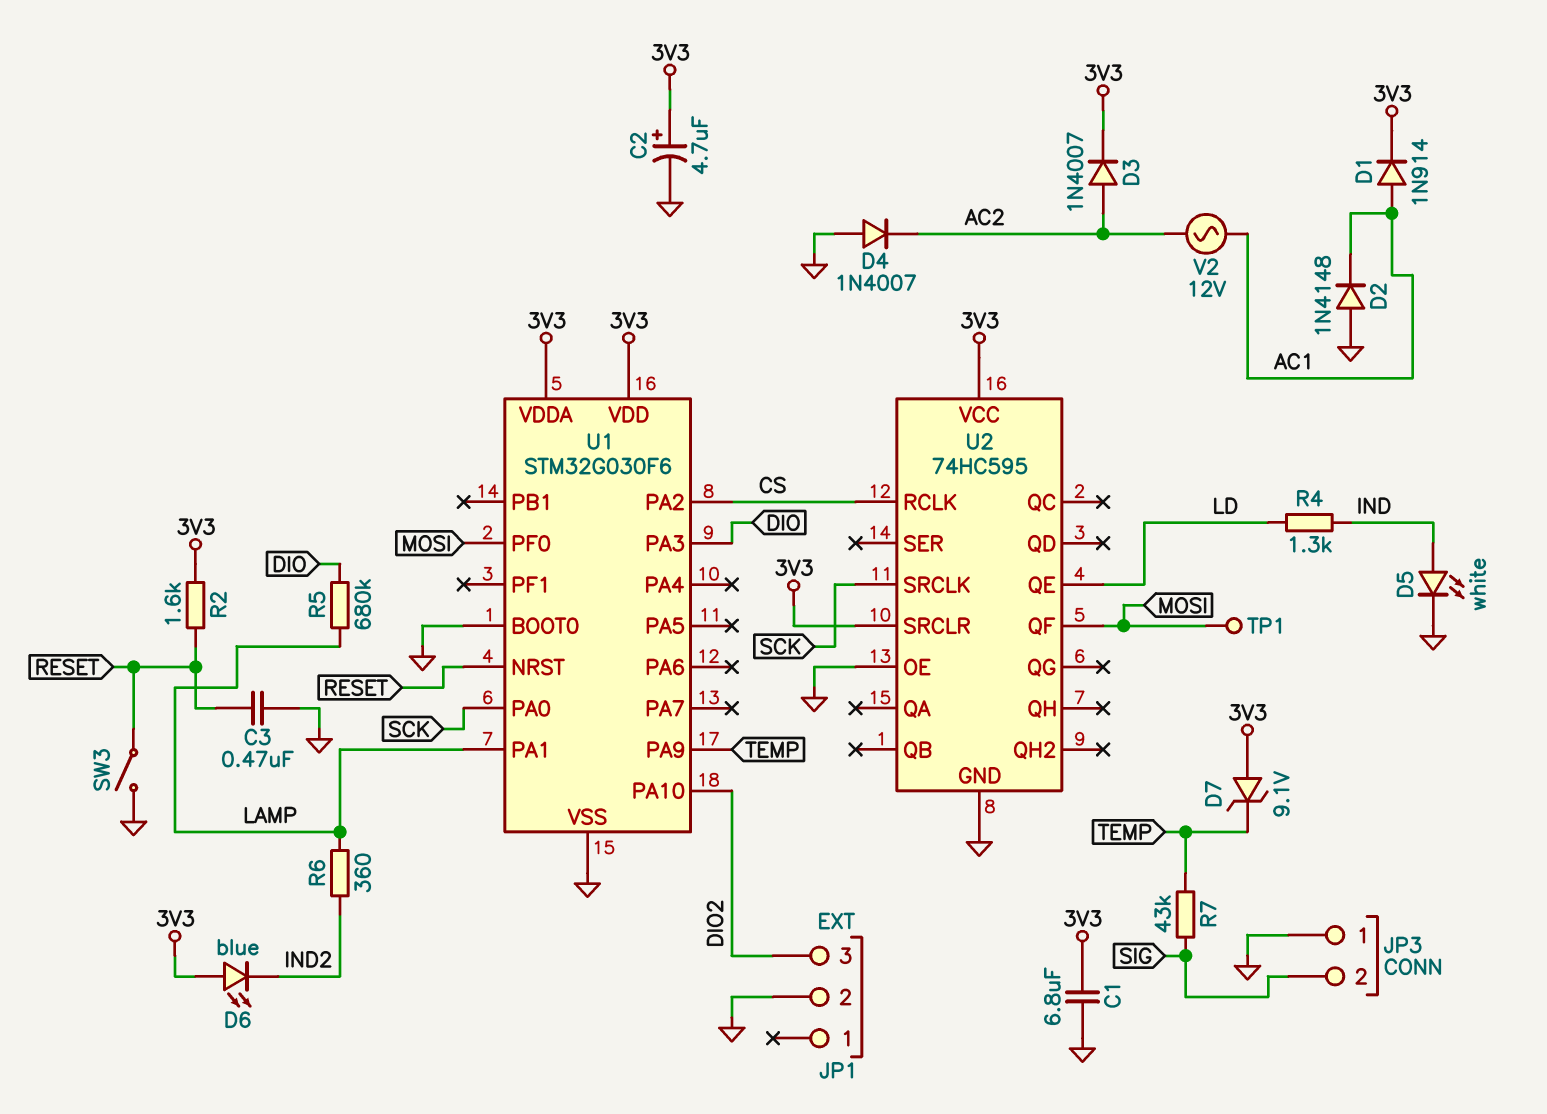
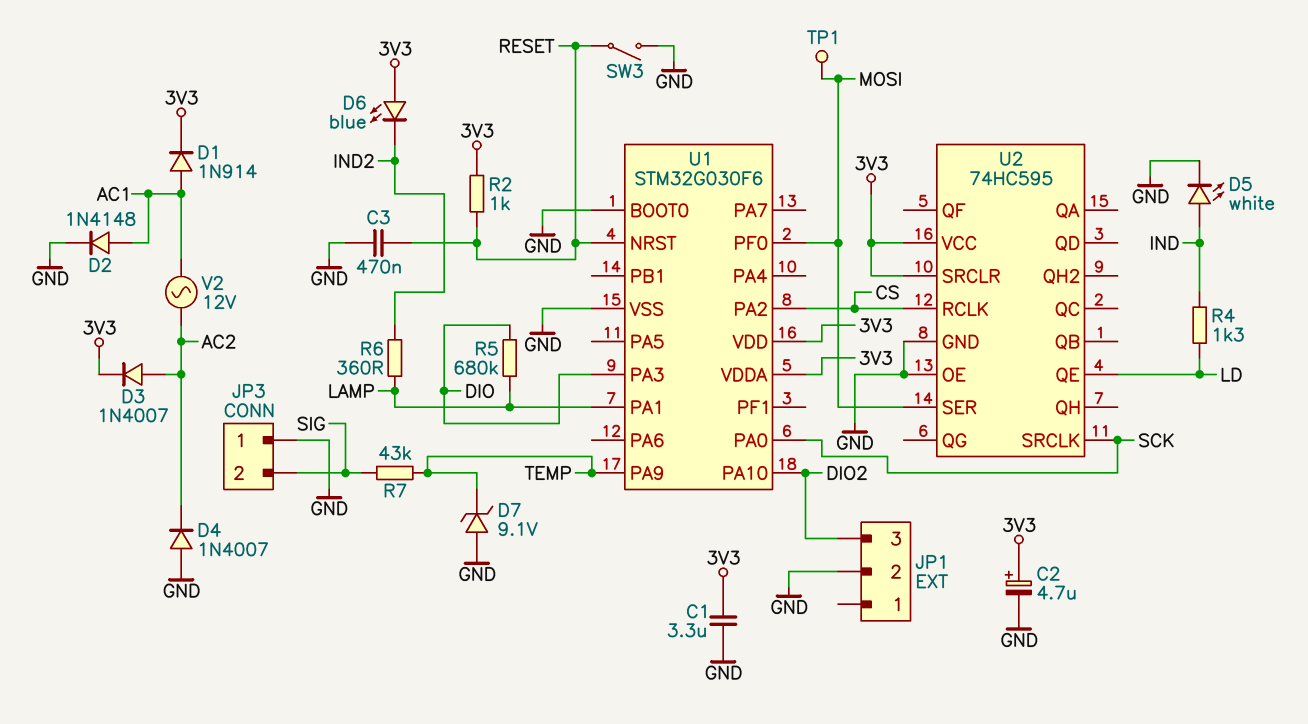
C1: 6.8uF (3V3, GND) -> 3.3uF (3V3, GND)
D2: diode 1N4148 (A GND, K AC1) -> diode 1N4148 (A AC1, K GND)
D7: zener 9.1V (A 3V3, K TEMP) -> zener 9.1V (A GND, K TEMP)
R2: 1.6k (3V3, RESET) -> 1k (3V3, RESET)
U2 pin QF: MOSI -> none
U2 pin SER: none -> MOSI

